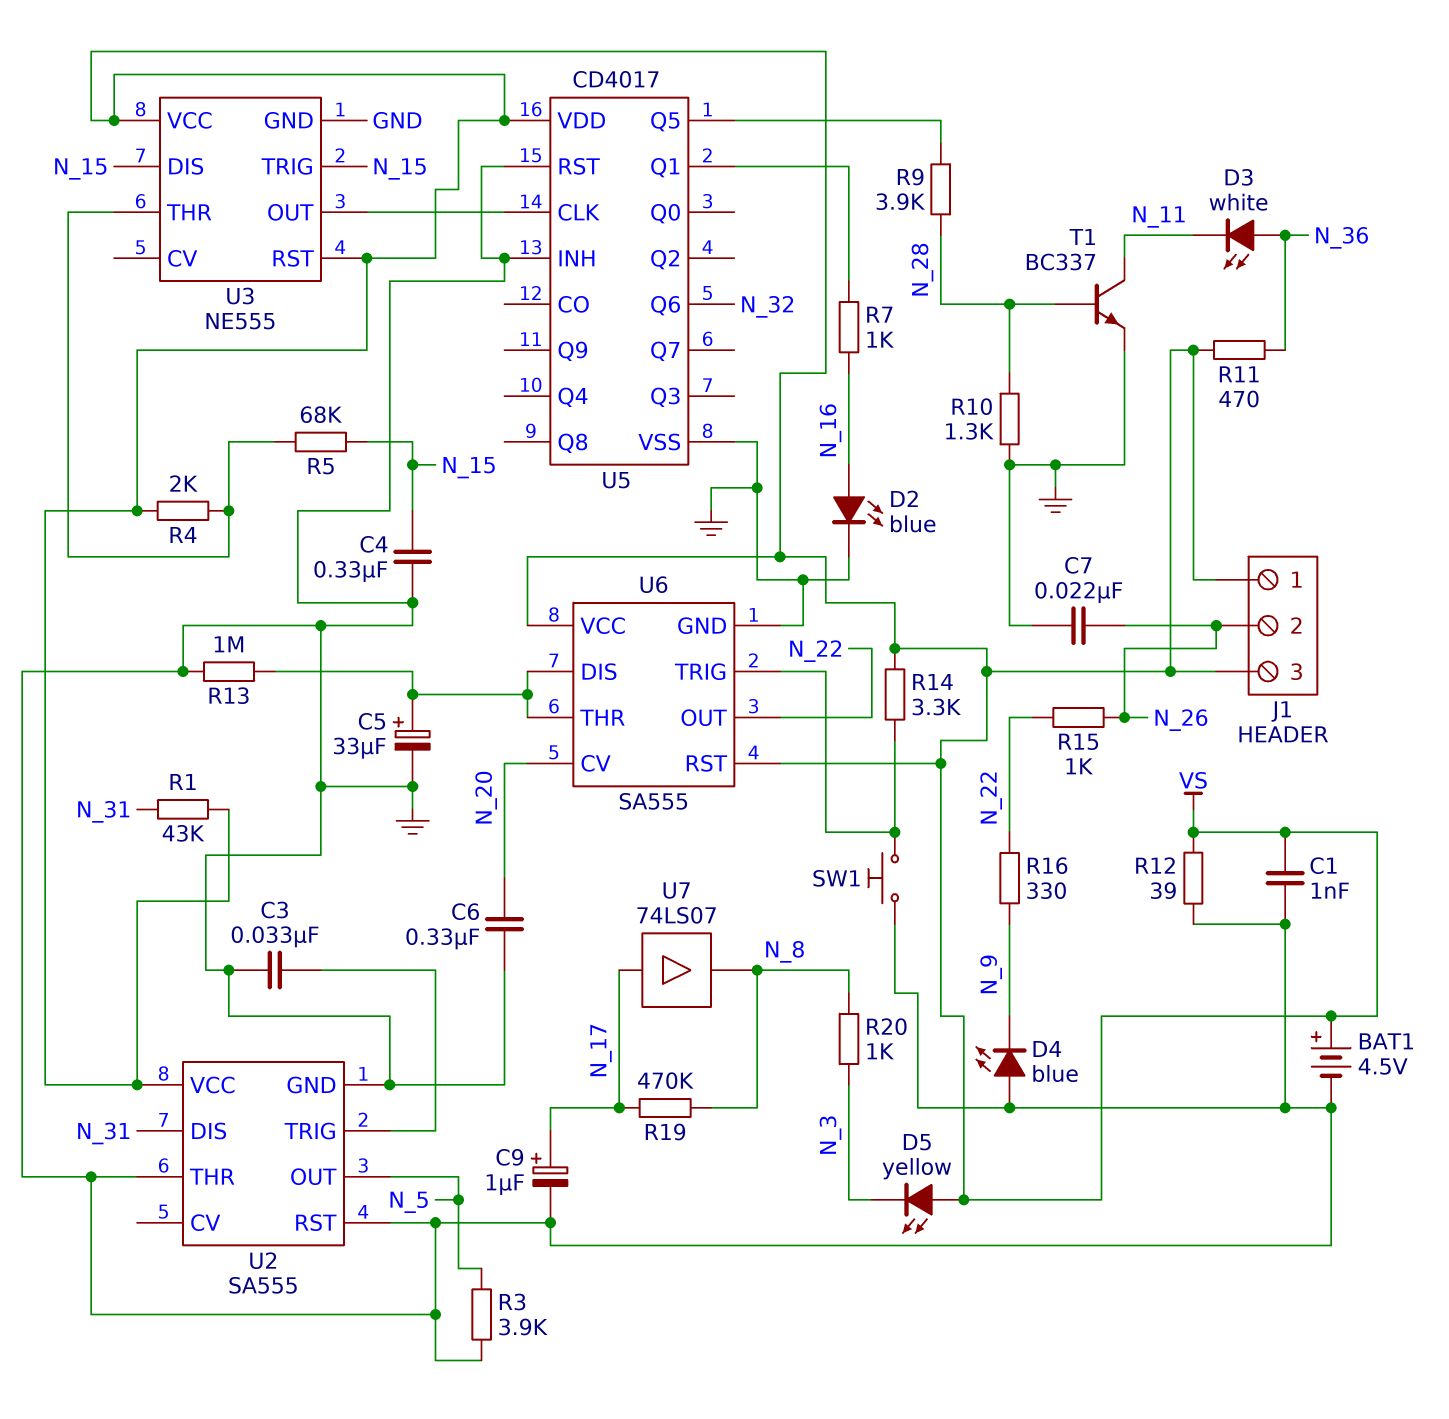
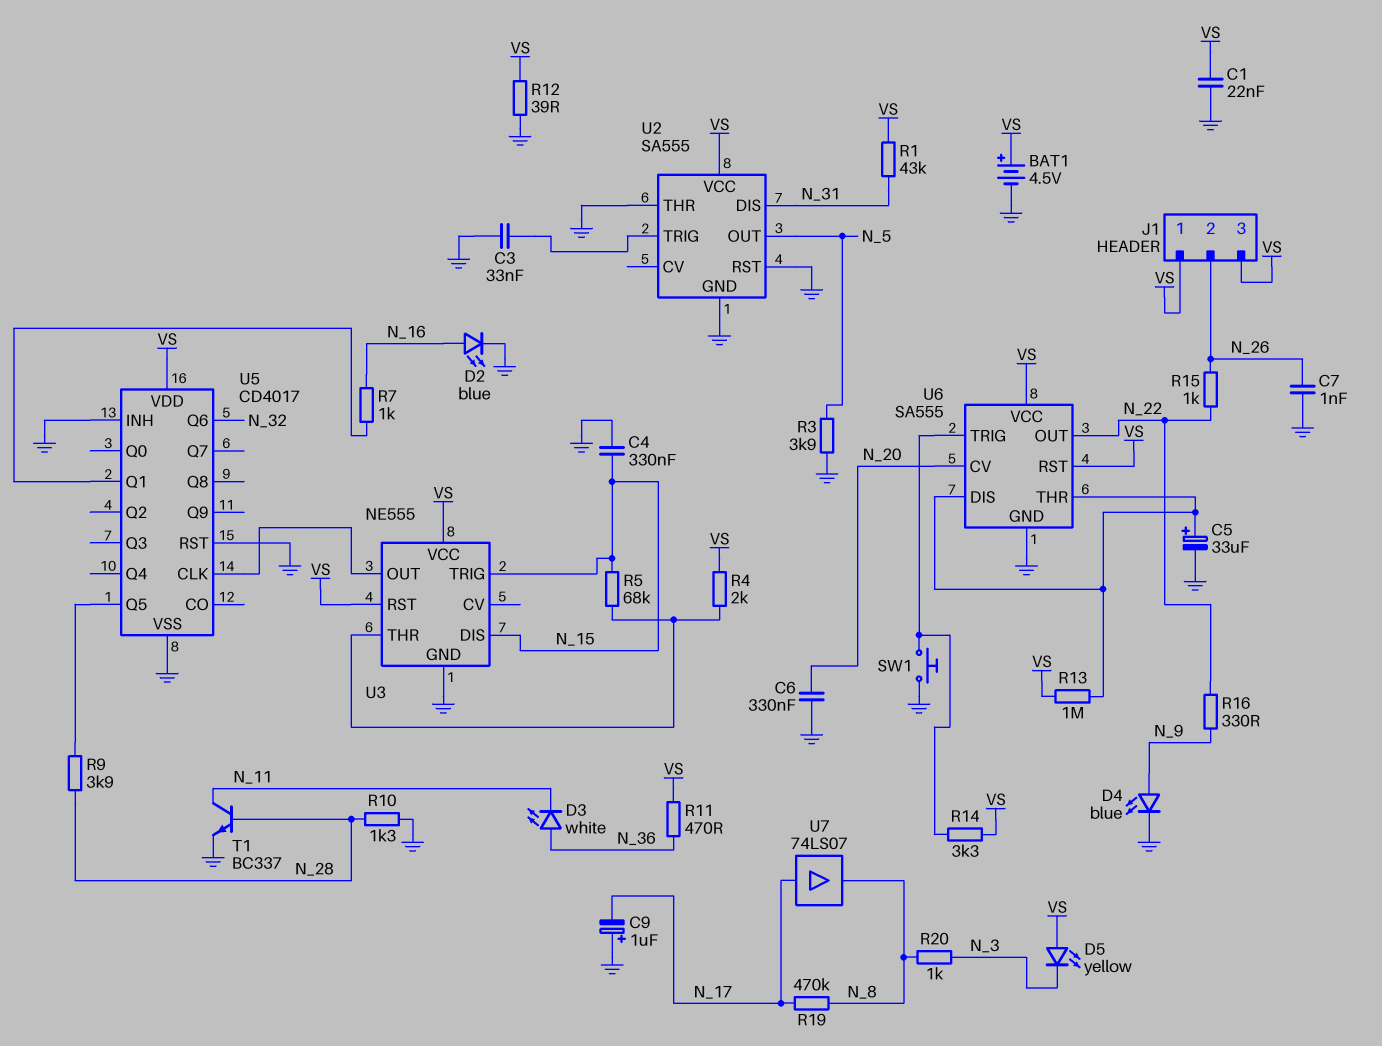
C1: 1nF (GND, VS) -> 22nF (GND, VS)
C7: 22nF (GND, N_26) -> 1nF (GND, N_26)
C9: 1uF (plus N_17, minus GND) -> 1uF (plus GND, minus N_17)
D4: LED blue (A GND, K N_9) -> LED blue (A N_9, K GND)
R13: 1M (GND, U6/DIS) -> 1M (U6/DIS, VS)

